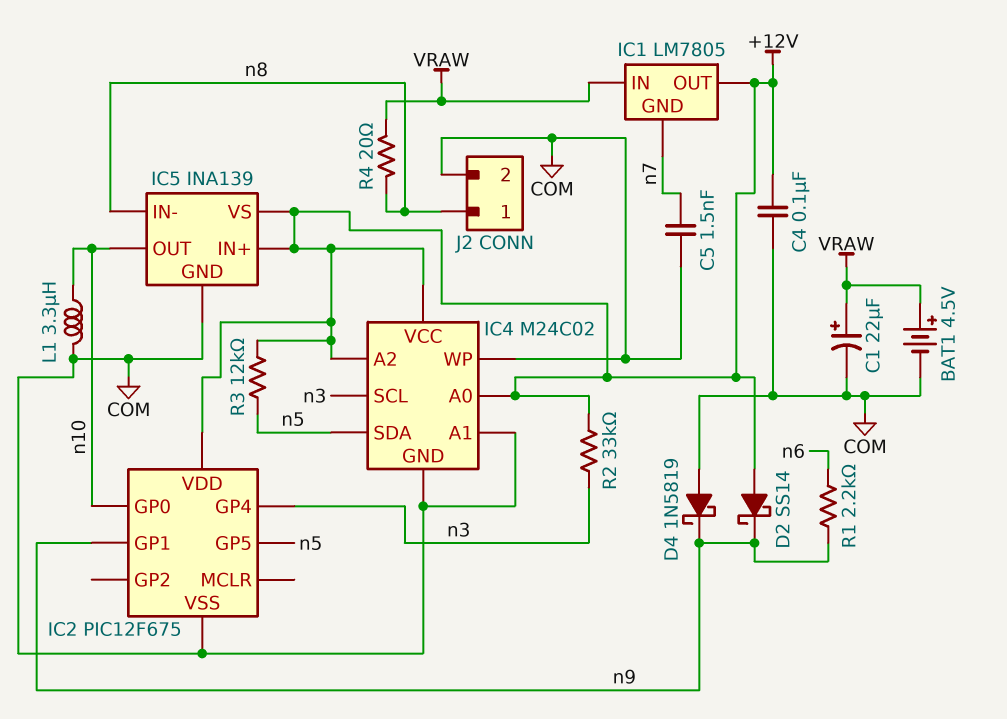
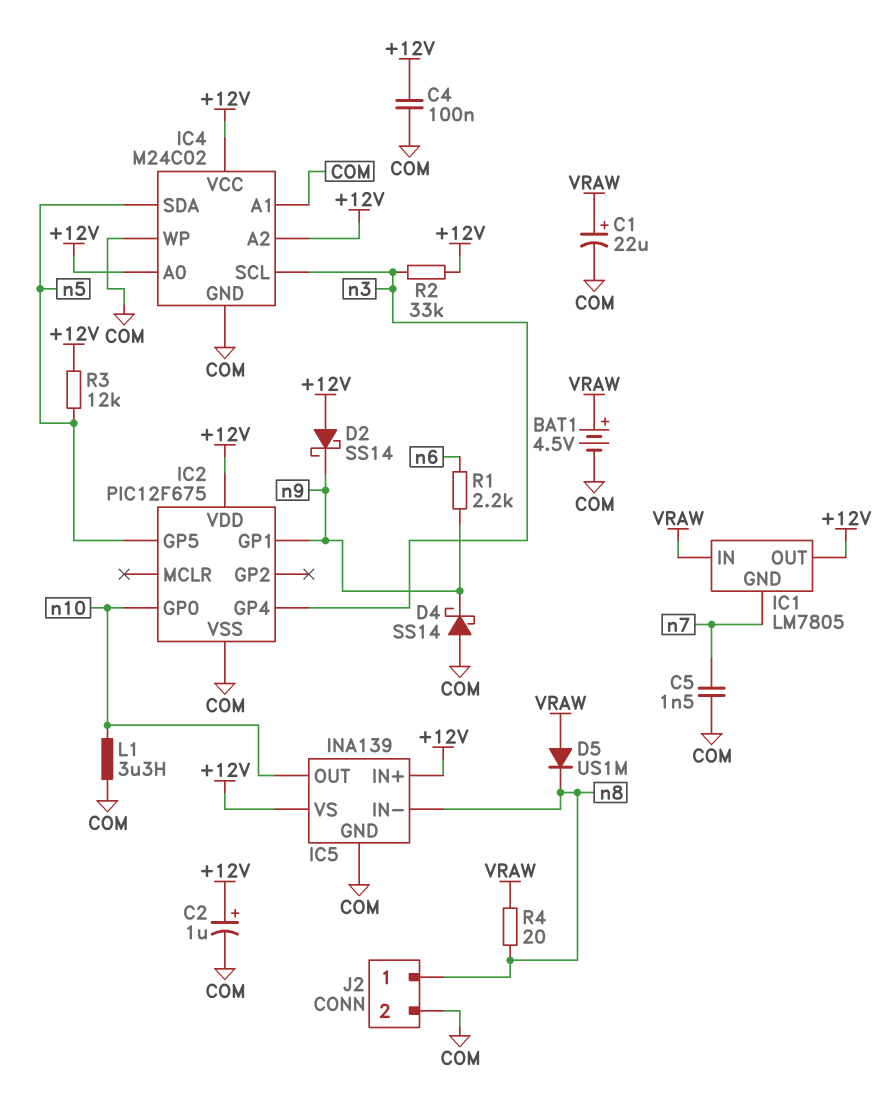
C2: none -> 1uF (plus +12V, minus COM)
D4: schottky 1N5819 (A COM, K n9) -> schottky SS14 (A COM, K n9)
D5: none -> diode US1M (A VRAW, K n8)

